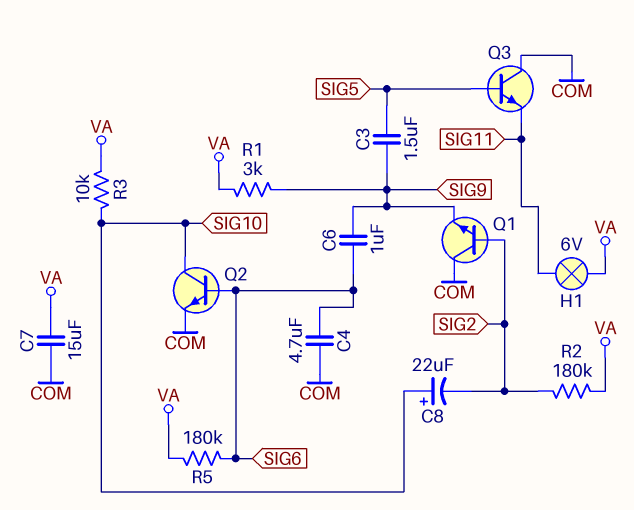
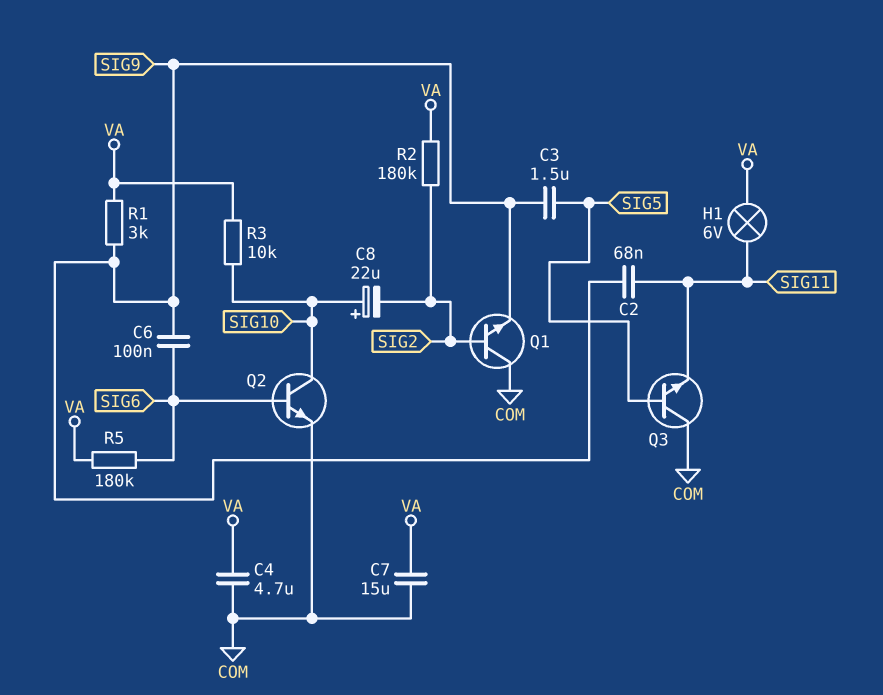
C2: none -> 68nF (SIG9, SIG11)
C4: 4.7uF (COM, SIG6) -> 4.7uF (COM, VA)
C6: 1uF (SIG6, SIG9) -> 100nF (SIG6, SIG9)

